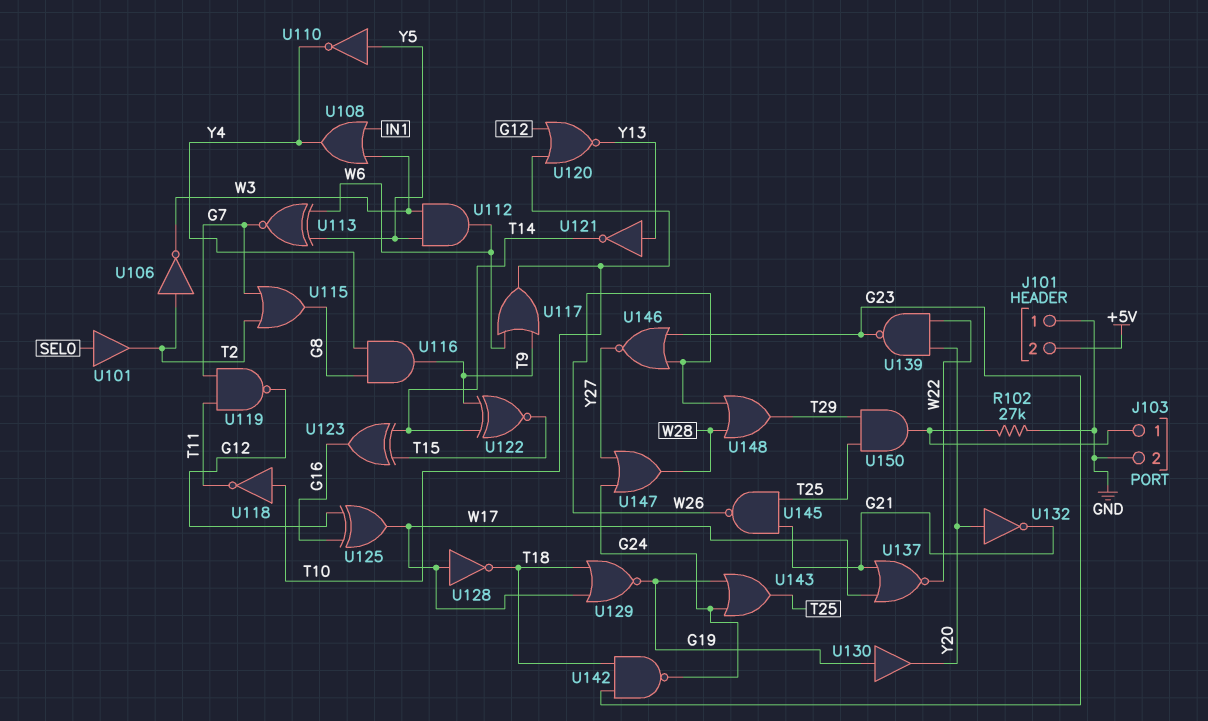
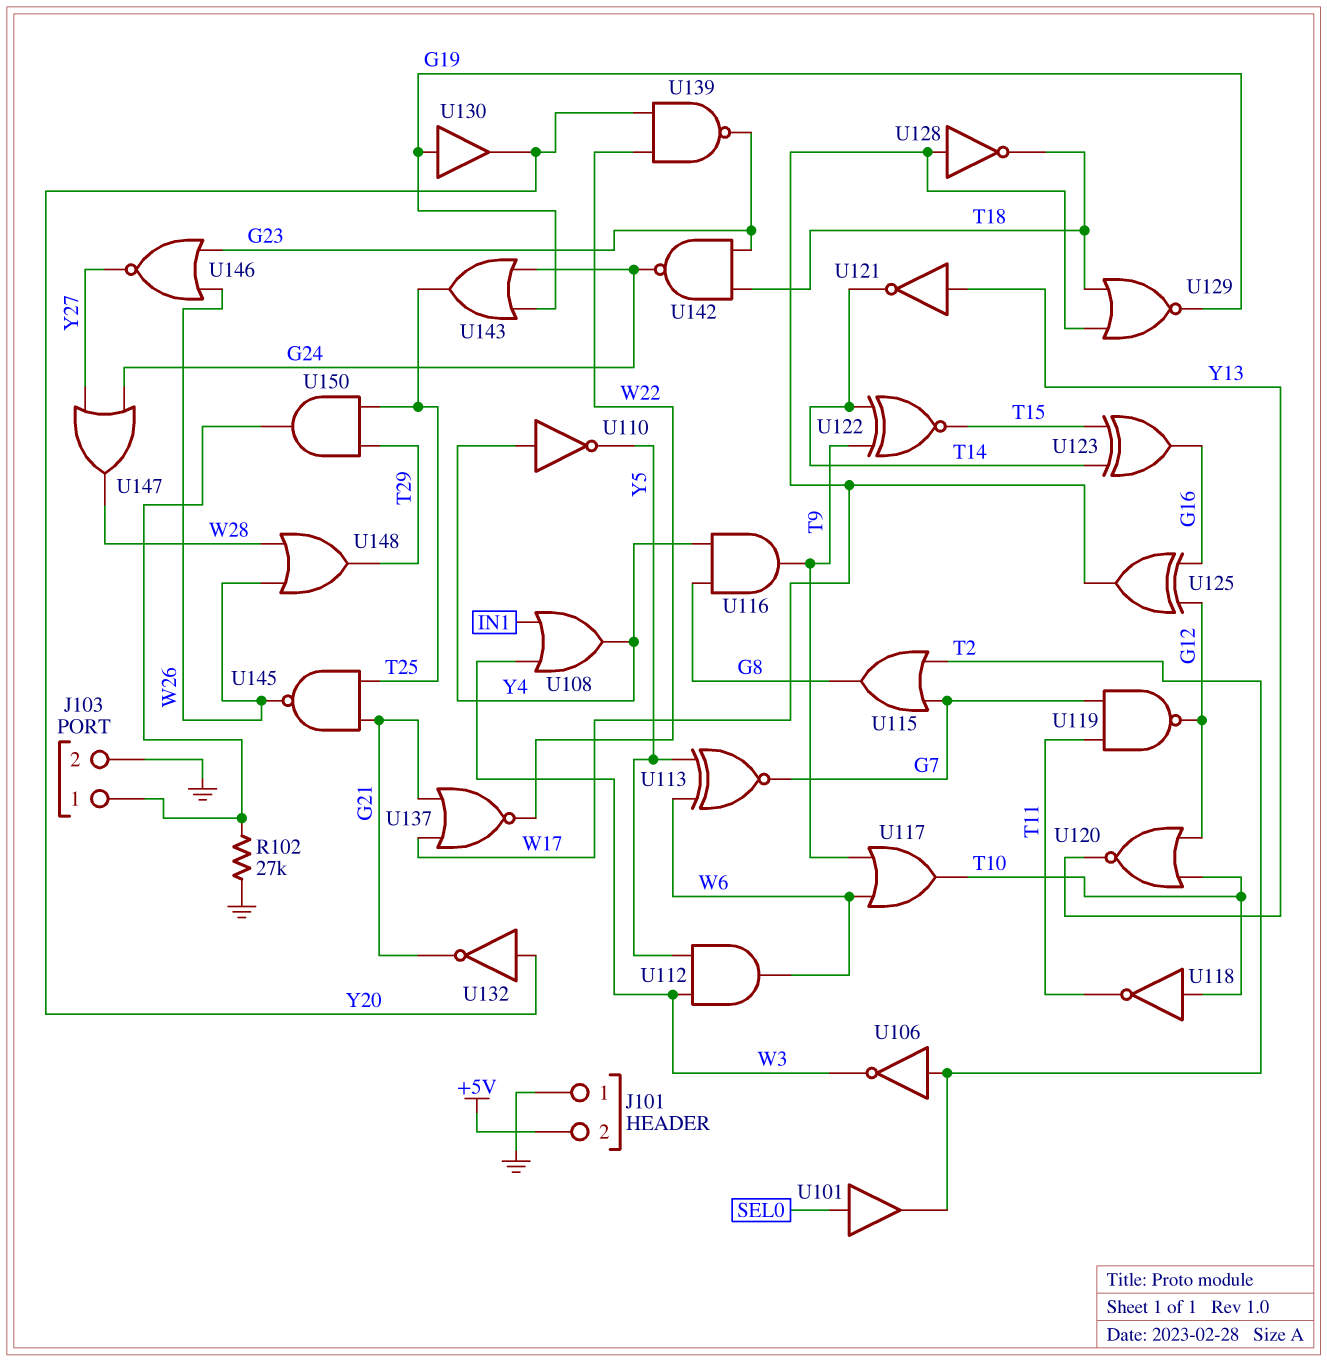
U110: NOT (in Y5, out Y4) -> NOT (in Y4, out Y5)

